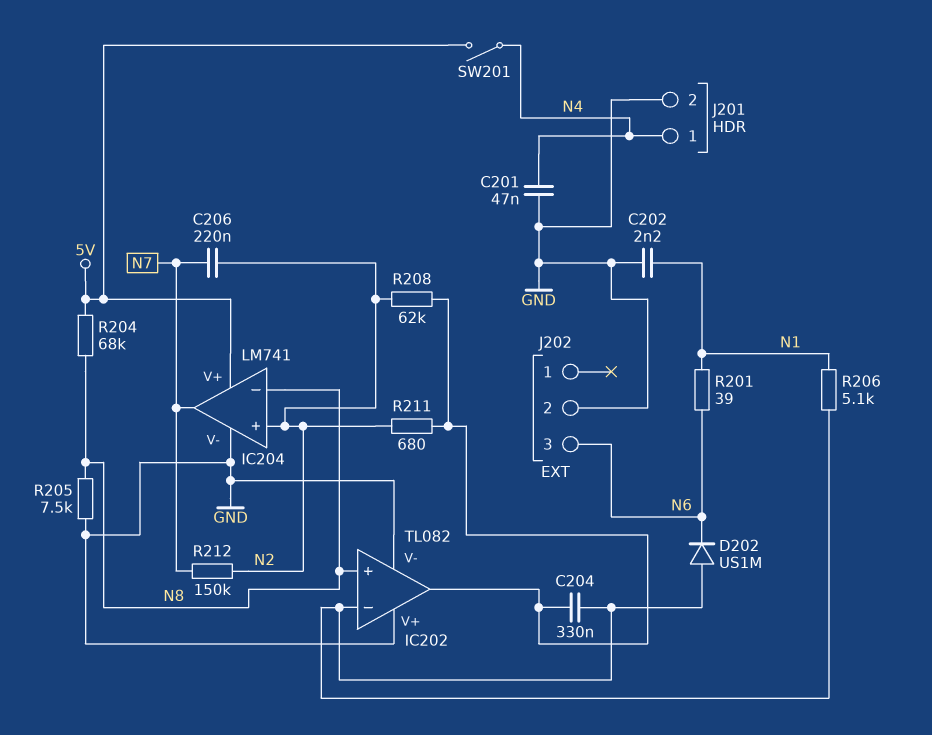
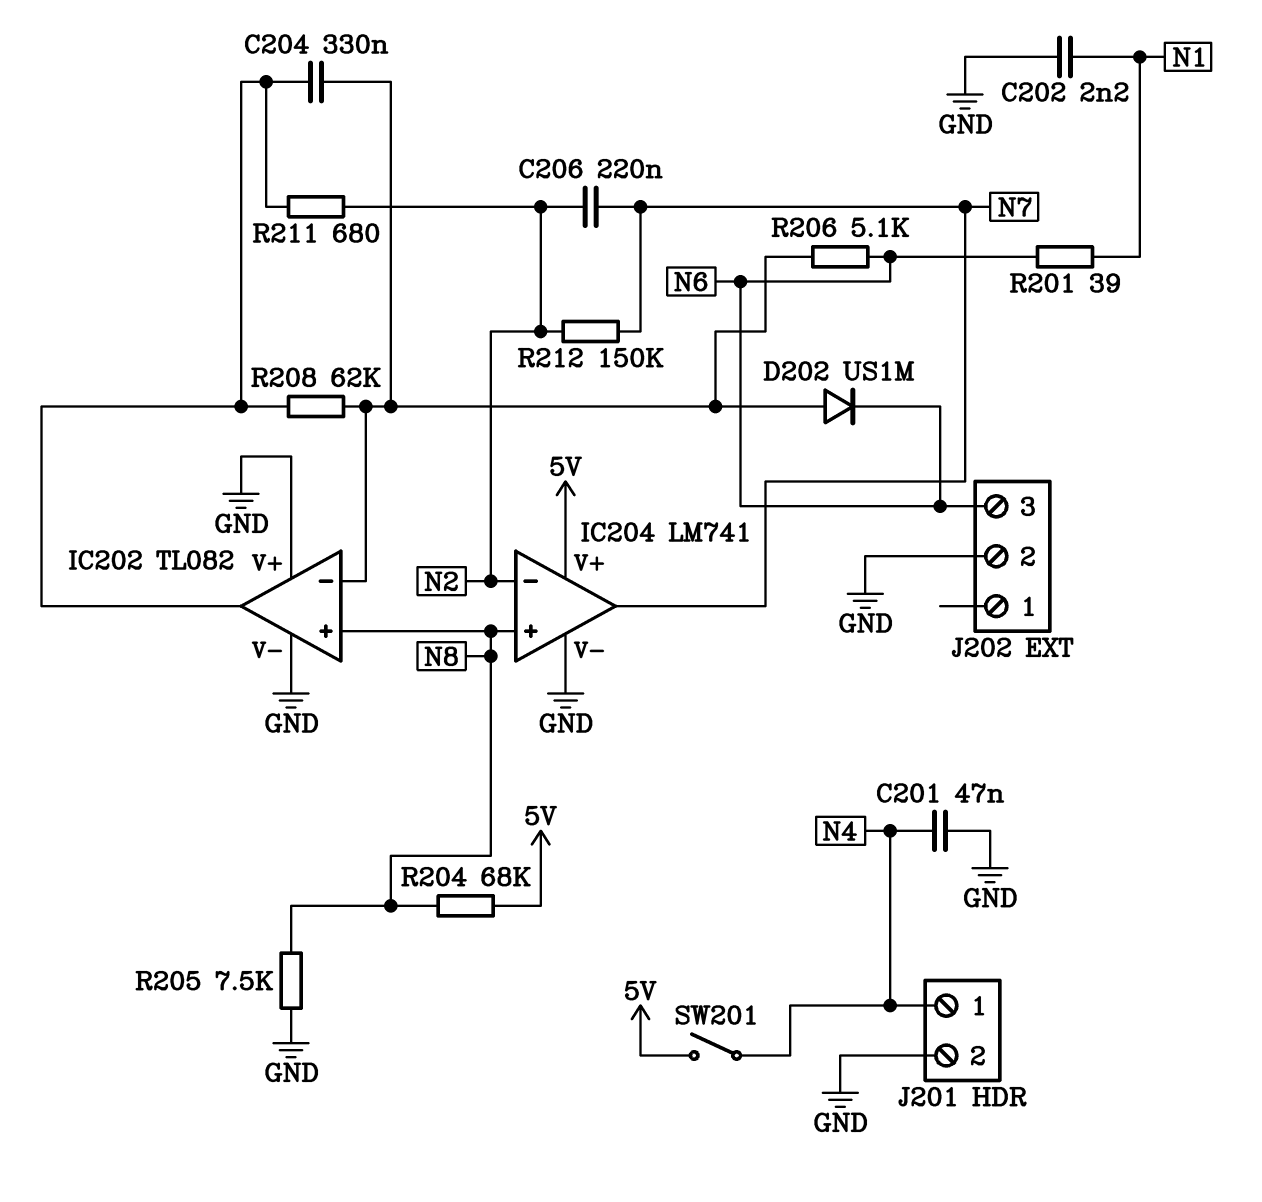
IC204 pin in+: N2 -> N8
IC204 pin in-: N8 -> N2
R206: 5.1k (IC202/in-, N1) -> 5.1k (IC202/in-, N6)
R208: 62k (IC202/out, N2) -> 62k (IC202/in-, IC202/out)

